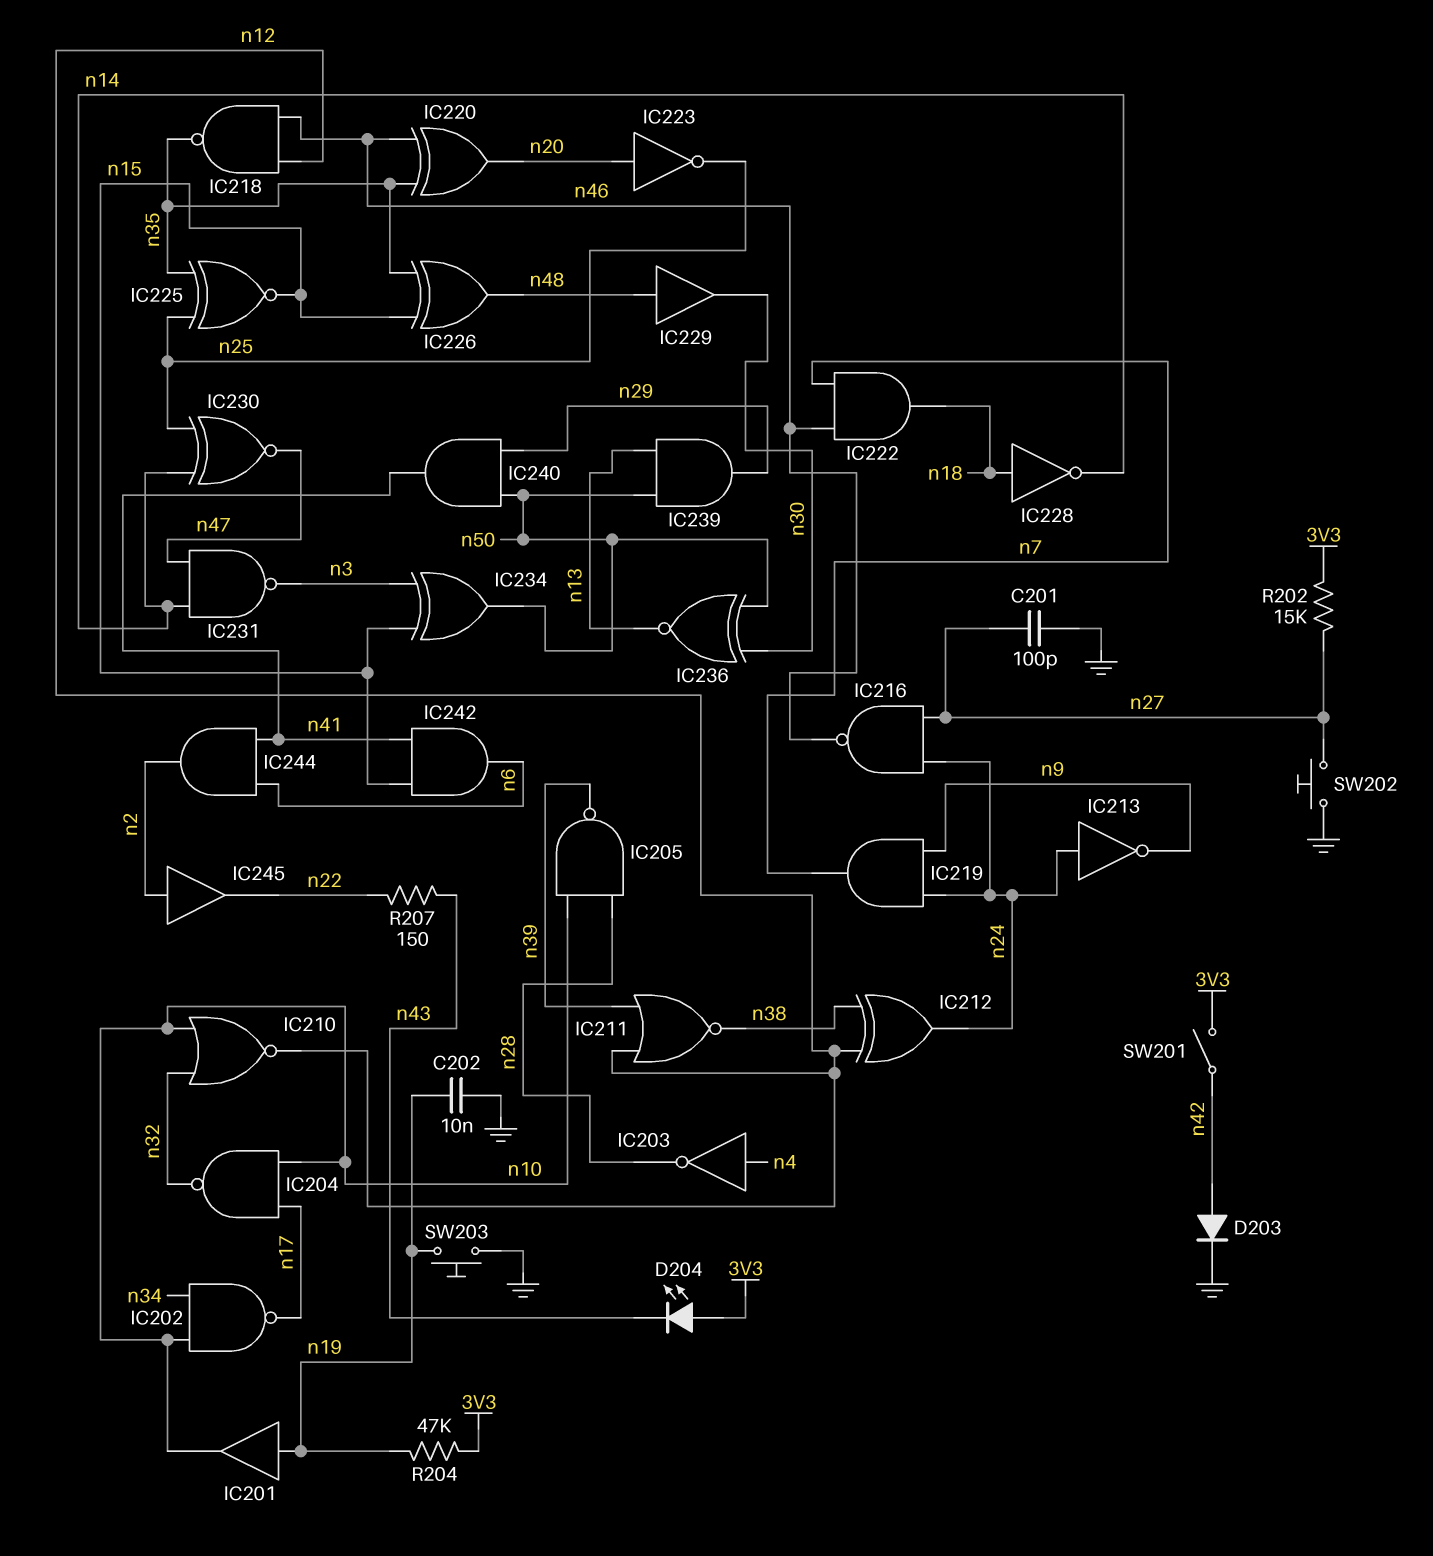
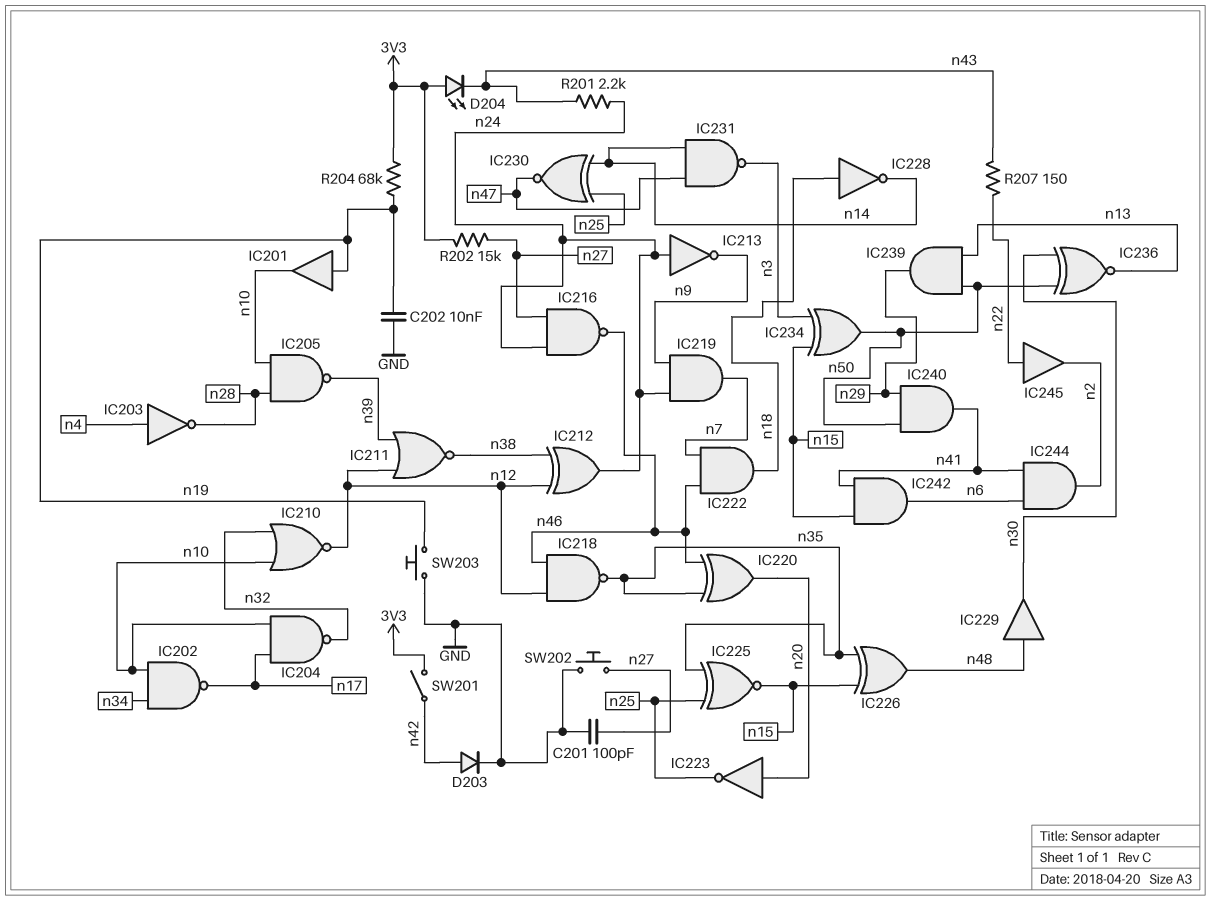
IC245: buffer (in n2, out n22) -> buffer (in n22, out n2)
R201: none -> 2.2k (n24, n43)
R204: 47k (3V3, n19) -> 68k (3V3, n19)

